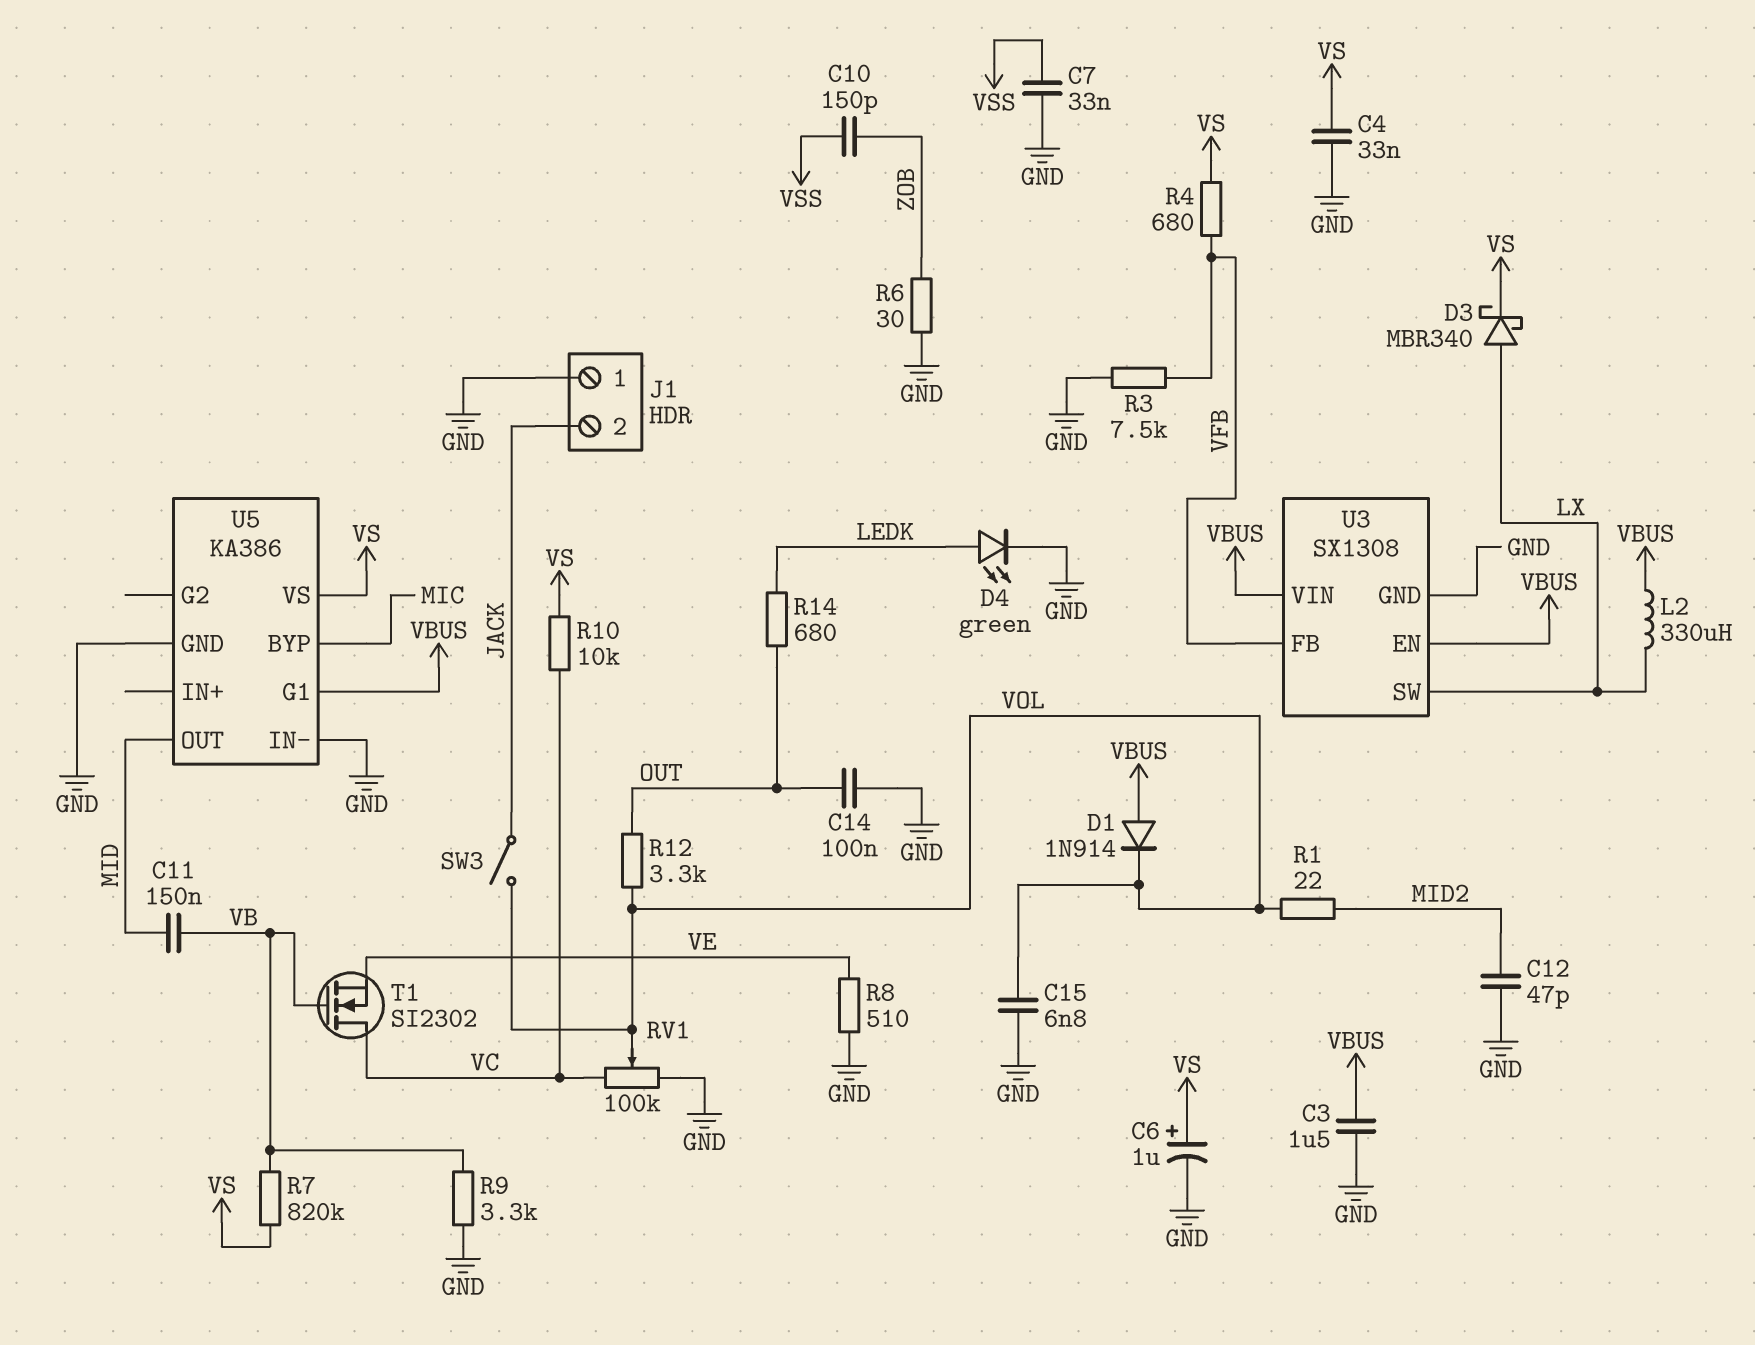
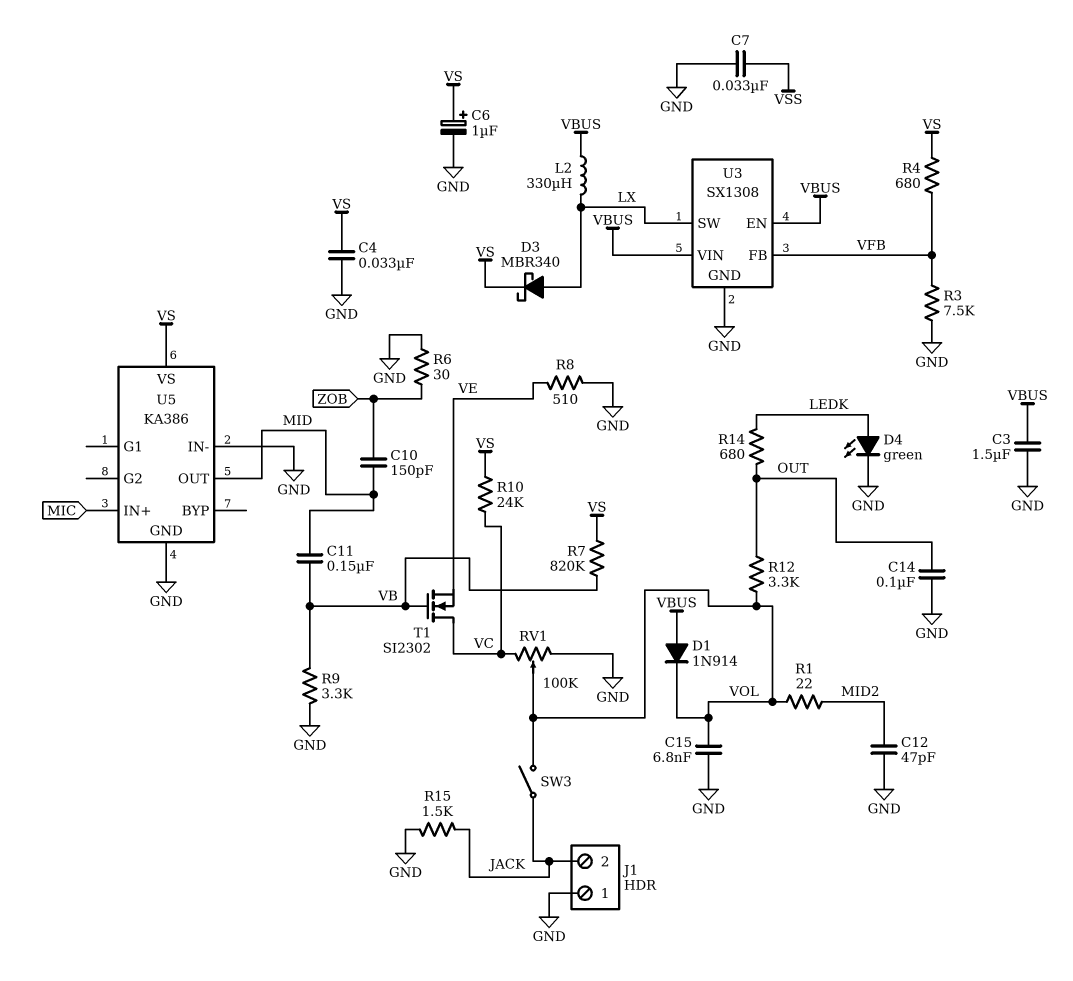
C10: 150pF (VSS, ZOB) -> 150pF (MID, ZOB)
R10: 10k (VC, VS) -> 24k (VC, VS)
R15: none -> 1.5k (GND, JACK)
U5 pin BYP: MIC -> none
U5 pin G1: VBUS -> none
U5 pin IN+: none -> MIC

